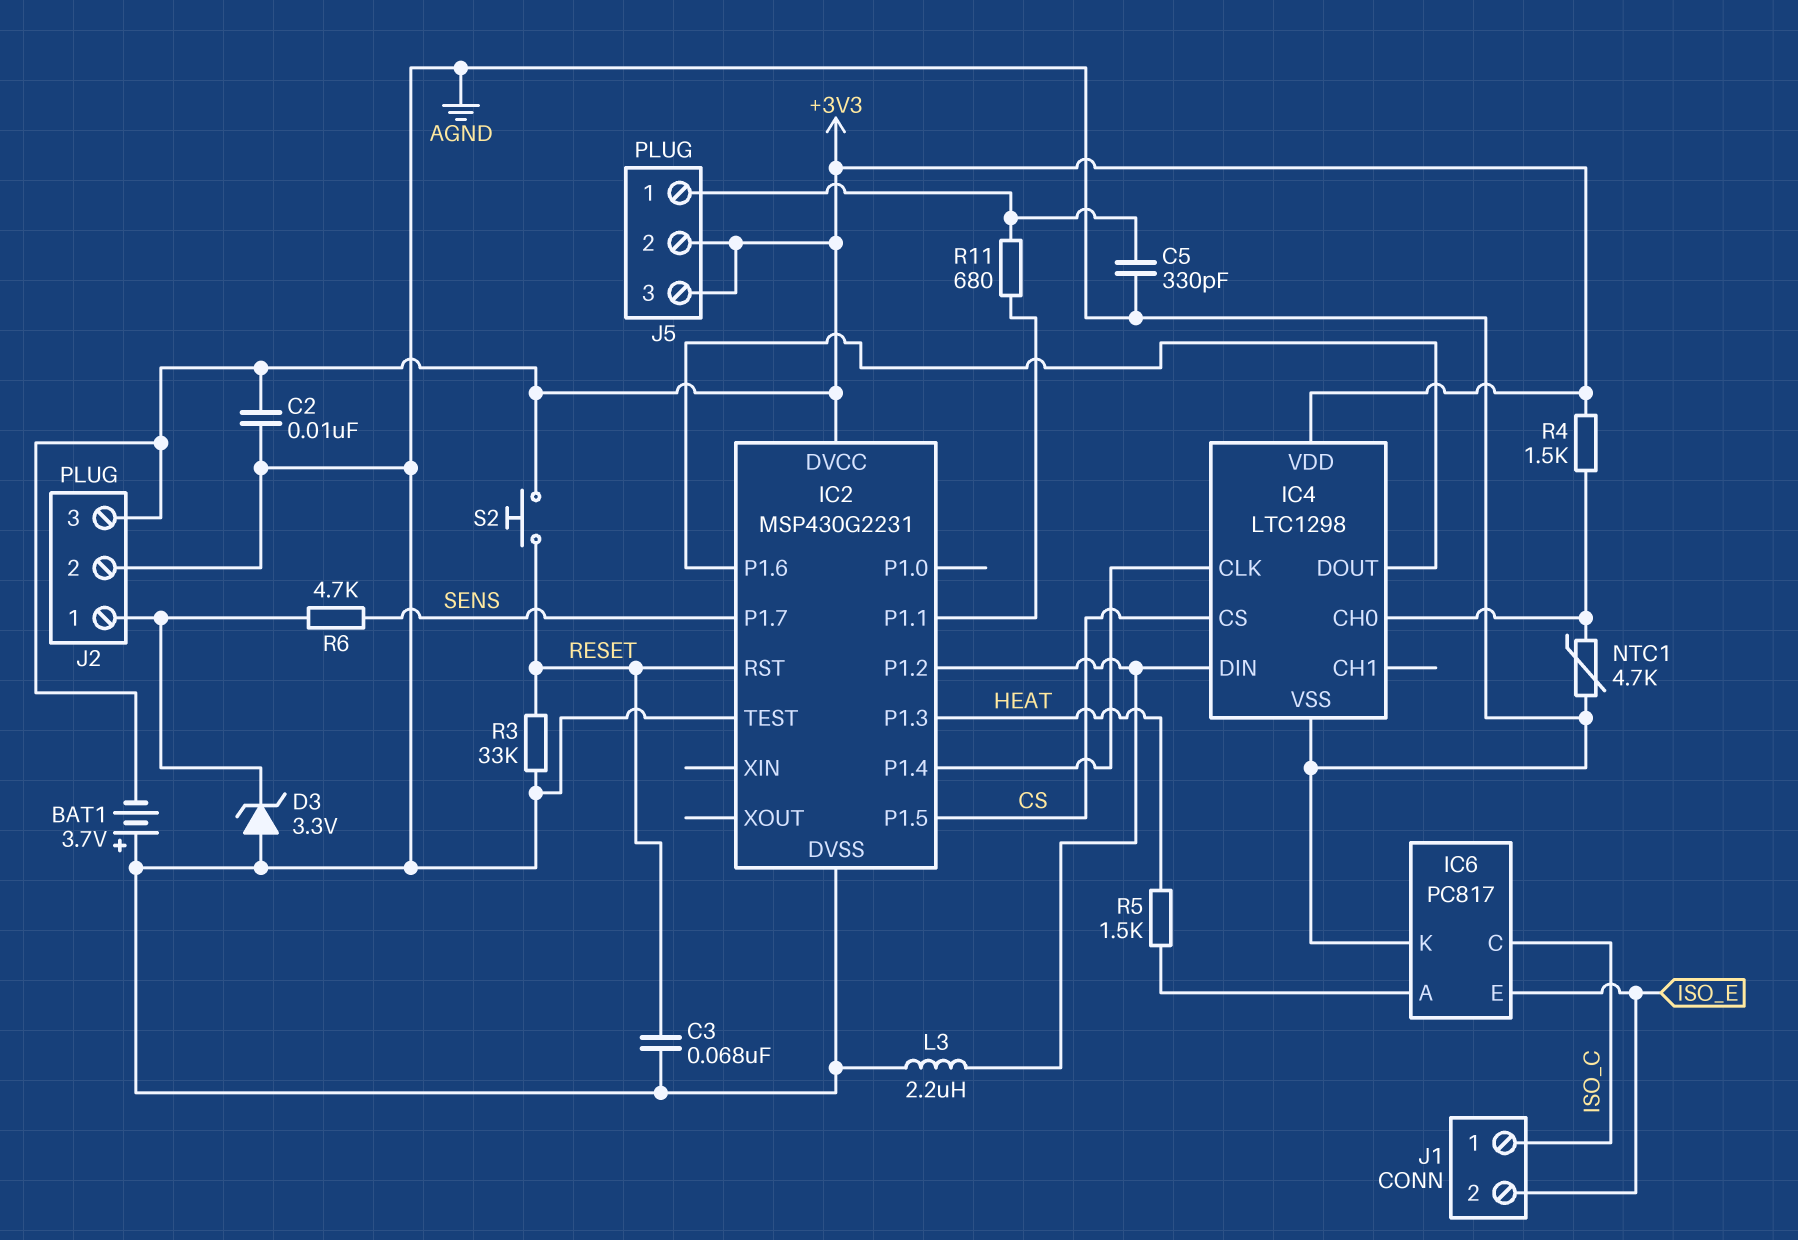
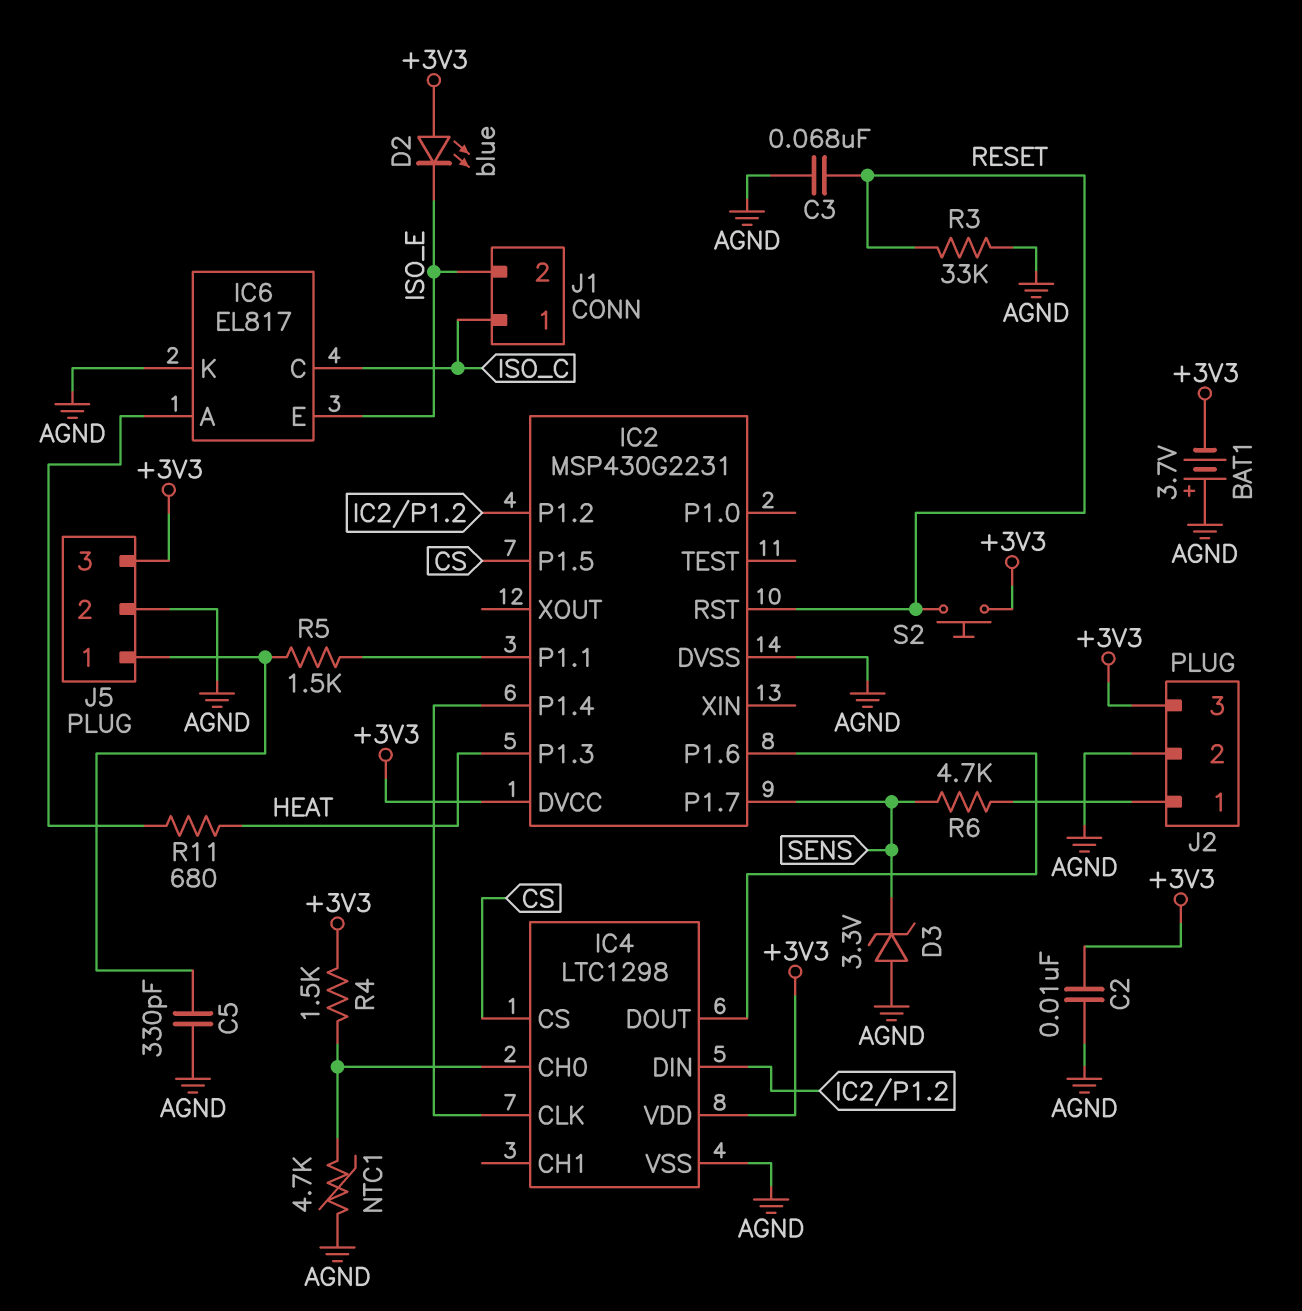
D2: none -> LED blue (A +3V3, K ISO_E)
D3: zener 3.3V (A AGND, K J2/1) -> zener 3.3V (A AGND, K SENS)
IC2 pin TEST: AGND -> none
IC6: PC817 -> EL817
J5 pin 2: +3V3 -> AGND
L3: 2.2uH (AGND, IC2/P1.2) -> none
R5: 1.5k (HEAT, IC6/A) -> 1.5k (IC2/P1.1, J5/1)
R11: 680 (IC2/P1.1, J5/1) -> 680 (HEAT, IC6/A)

